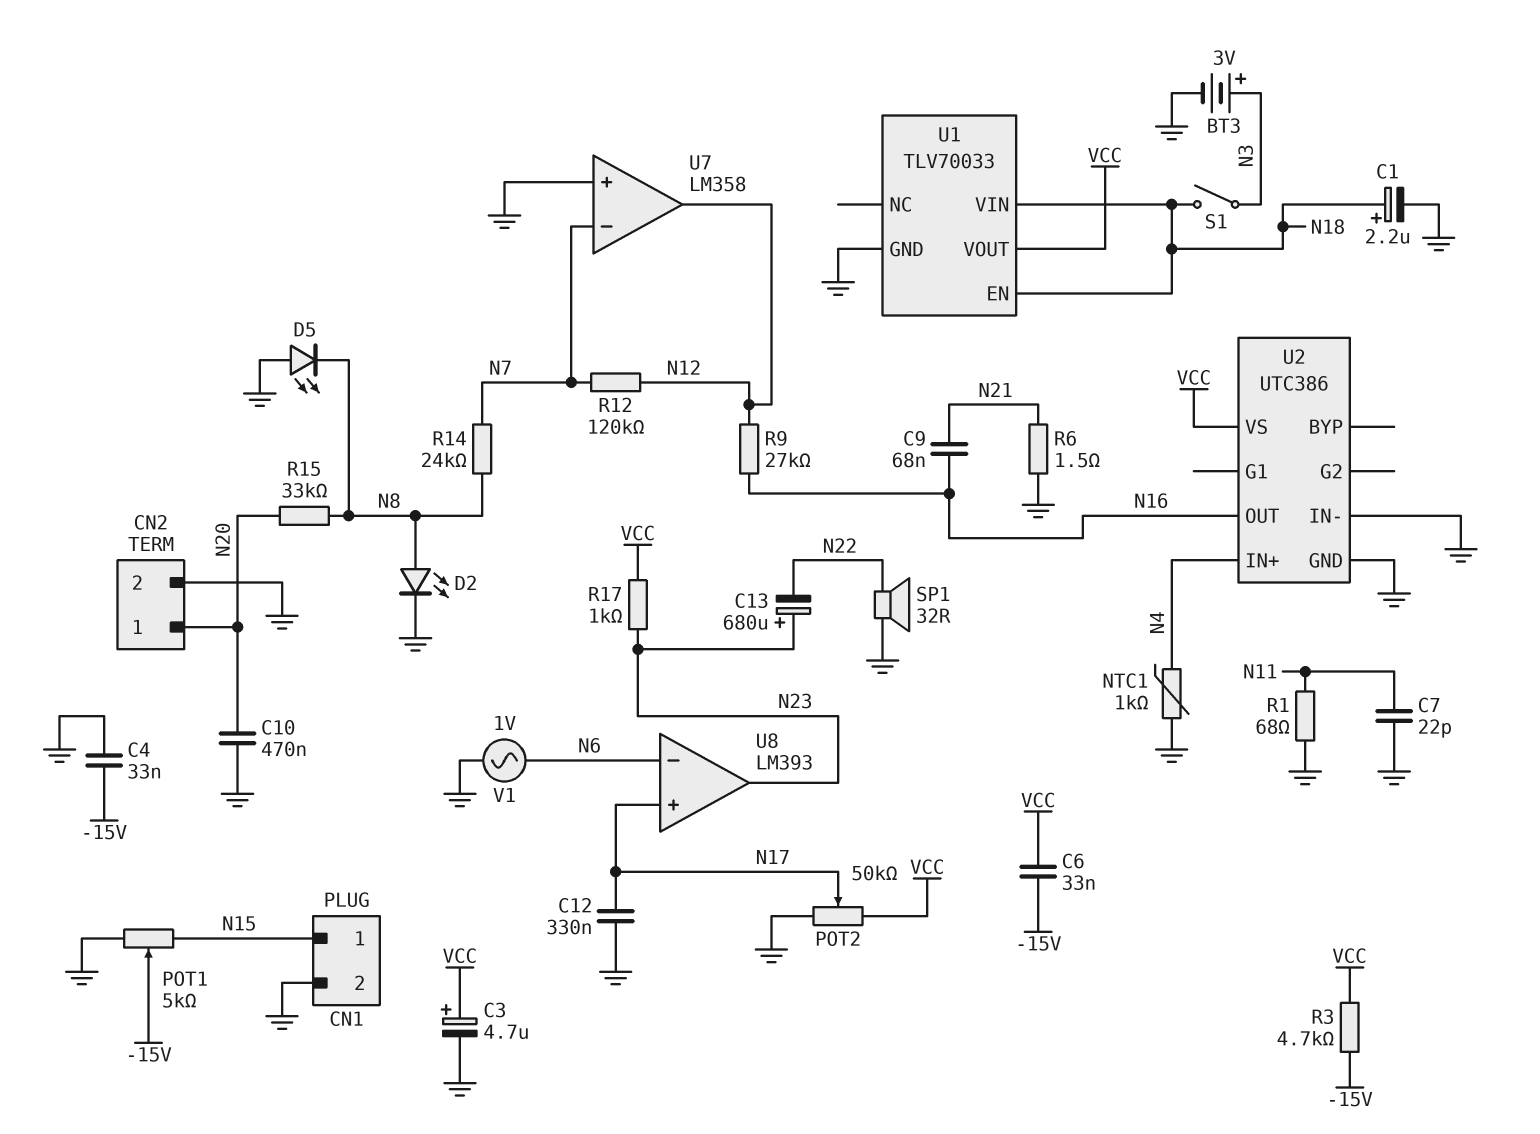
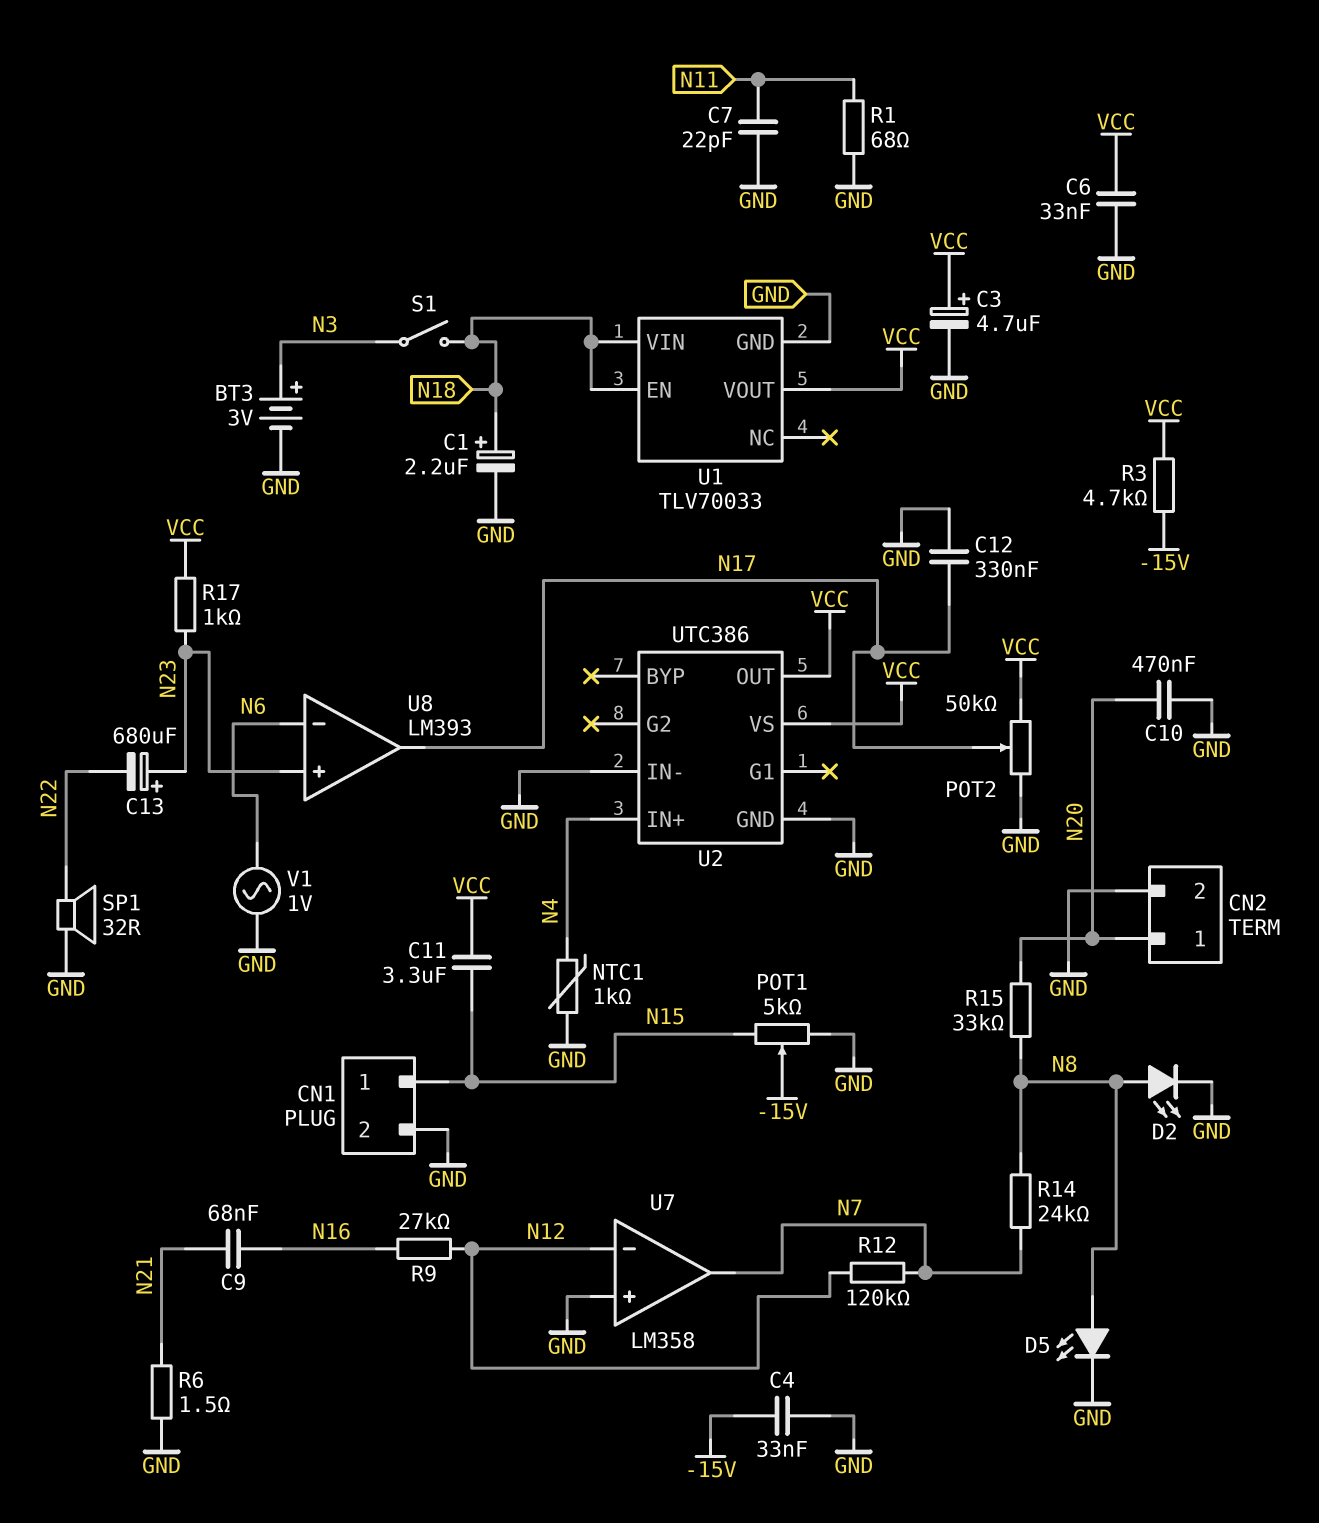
C6: 33nF (-15V, VCC) -> 33nF (GND, VCC)
C11: none -> 3.3uF (N15, VCC)
D5: LED (A GND, K N8) -> LED (A N8, K GND)
U2 pin OUT: N16 -> VCC
U7 pin in-: N7 -> N12
U7 pin out: N12 -> N7
U8 pin in+: N17 -> N23
U8 pin out: N23 -> N17

